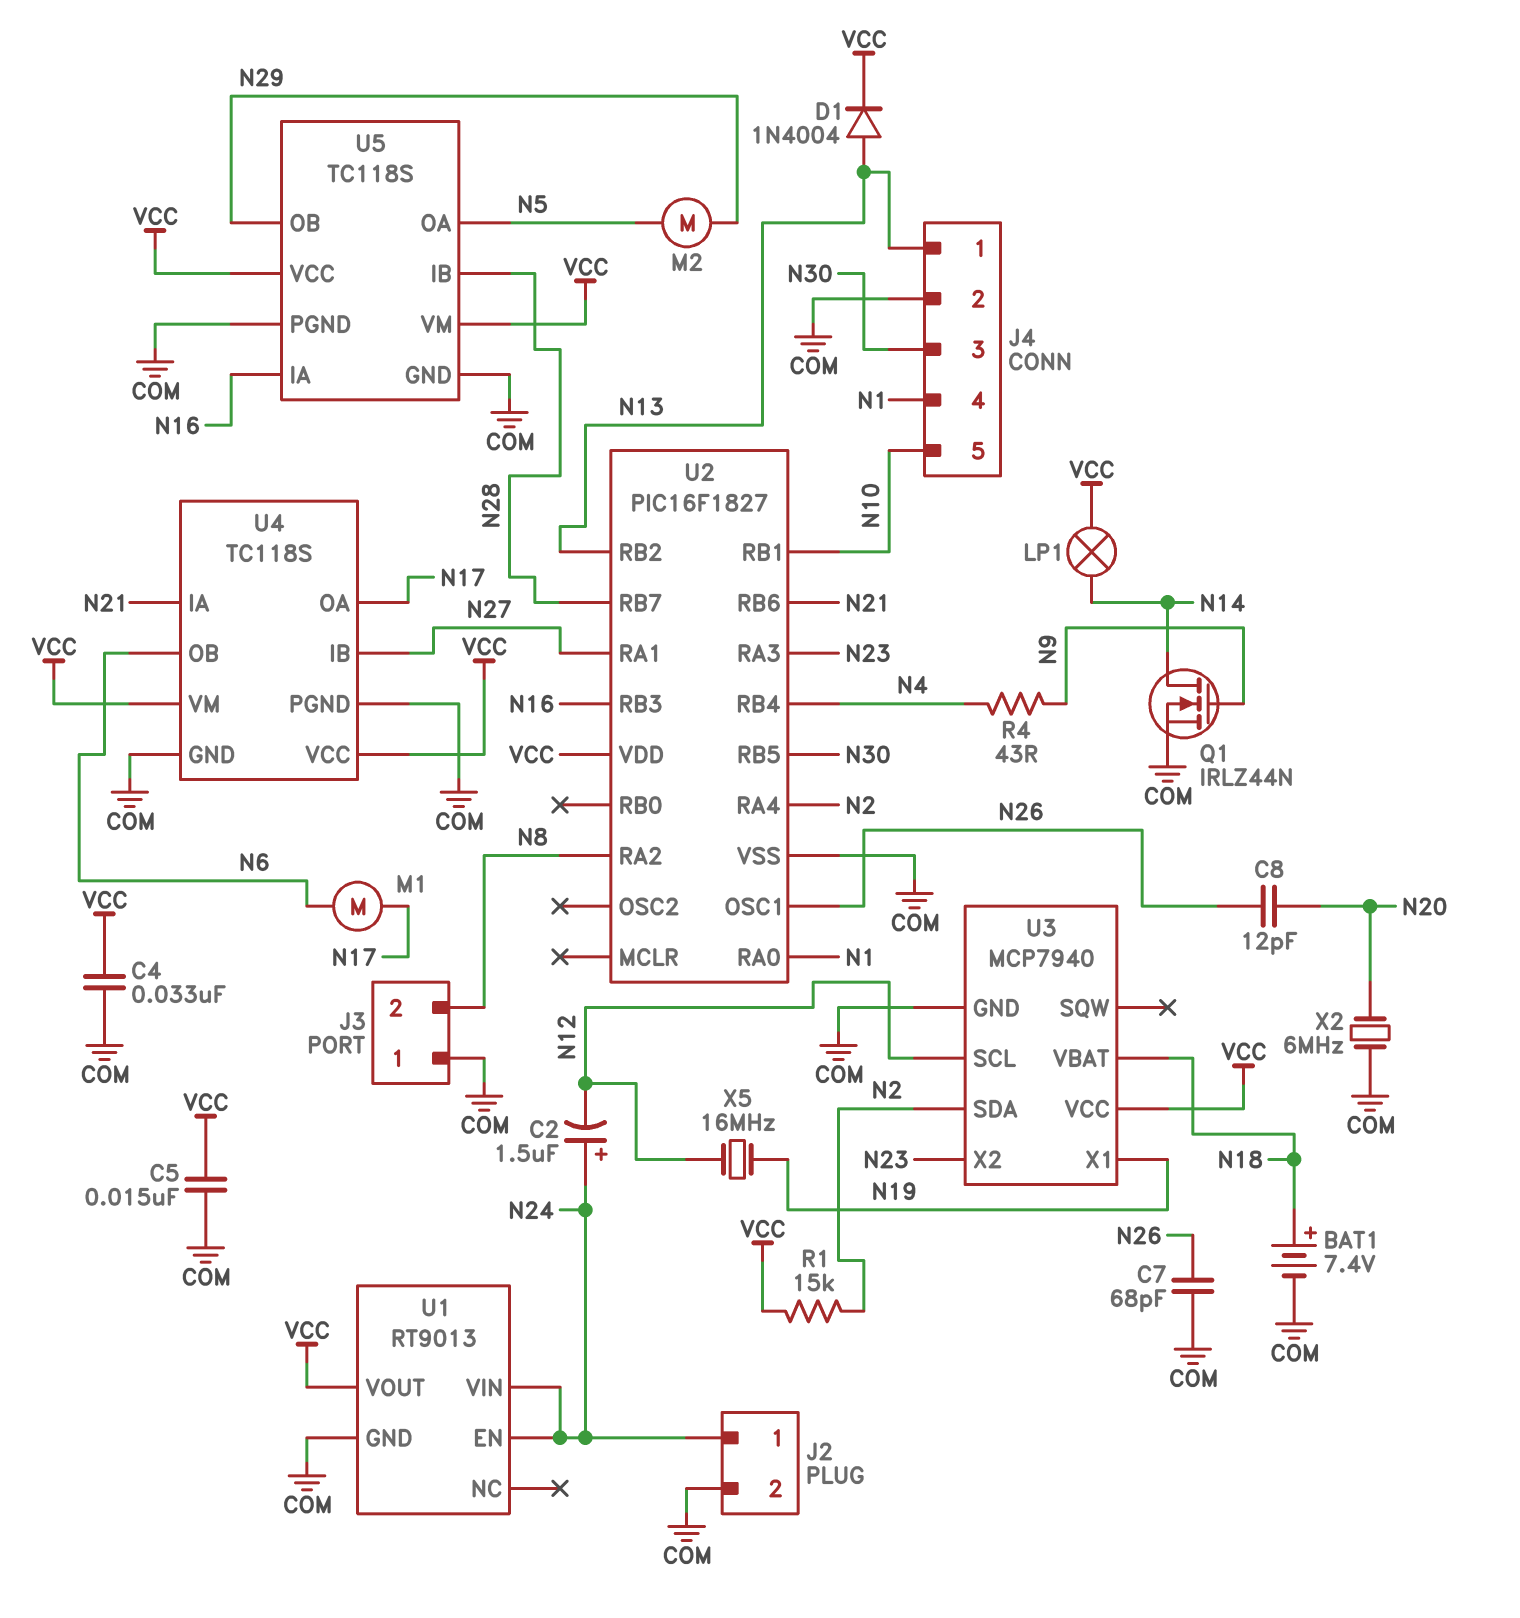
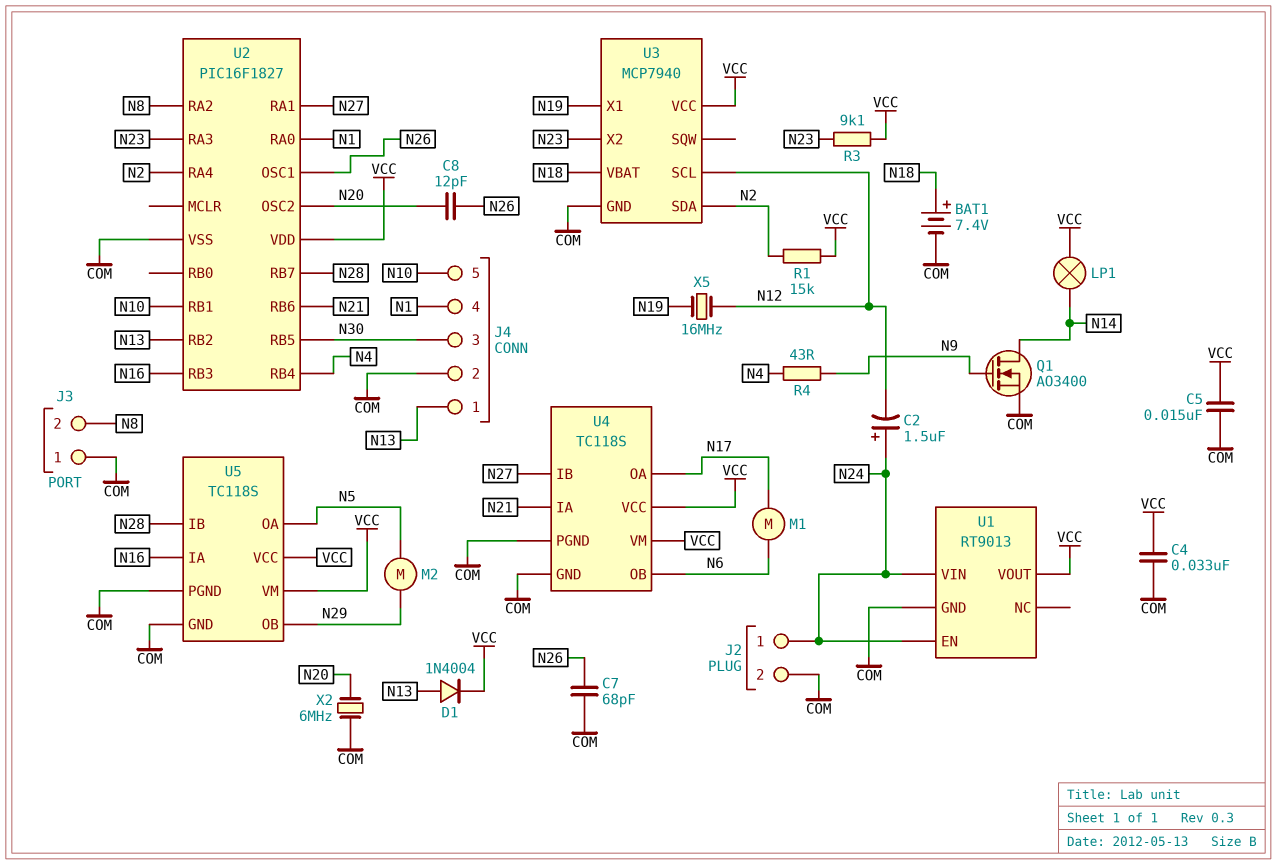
Q1: NMOS IRLZ44N (G N9, D N14, S COM) -> NMOS AO3400 (G N9, D N14, S COM)
R3: none -> 9.1k (N23, VCC)
U2 pin OSC2: none -> N20

